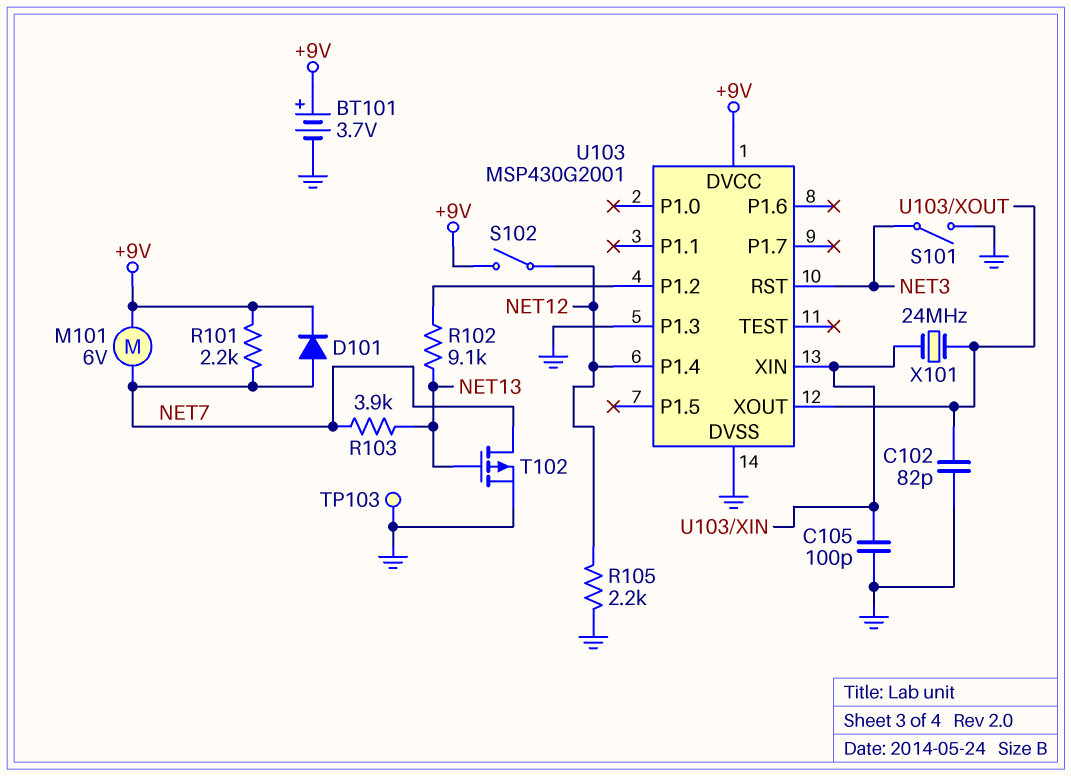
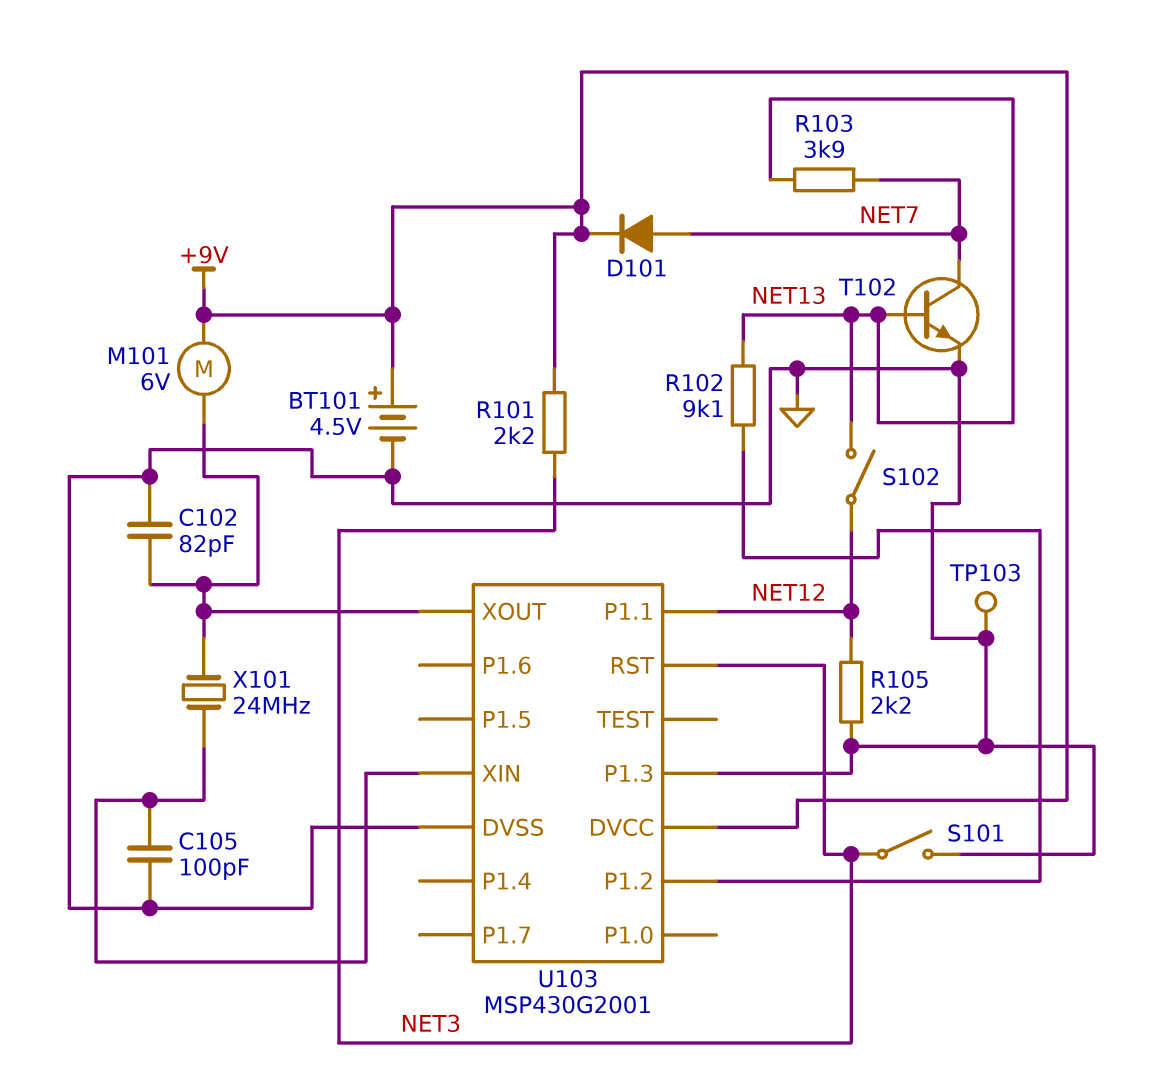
BT101: 3.7V (plus +9V, minus GND) -> 4.5V (plus +9V, minus GND)
M101: motor 6V (+9V, NET7) -> motor 6V (+9V, U103/XOUT)
R101: 2.2k (+9V, NET7) -> 2.2k (+9V, NET3)
S102: switch (+9V, NET12) -> switch (NET12, NET13)
T102: PMOS (G NET13, D NET7, S GND) -> NPN (B NET13, C NET7, E GND)
U103 pin P1.1: none -> NET12
U103 pin P1.4: NET12 -> none

